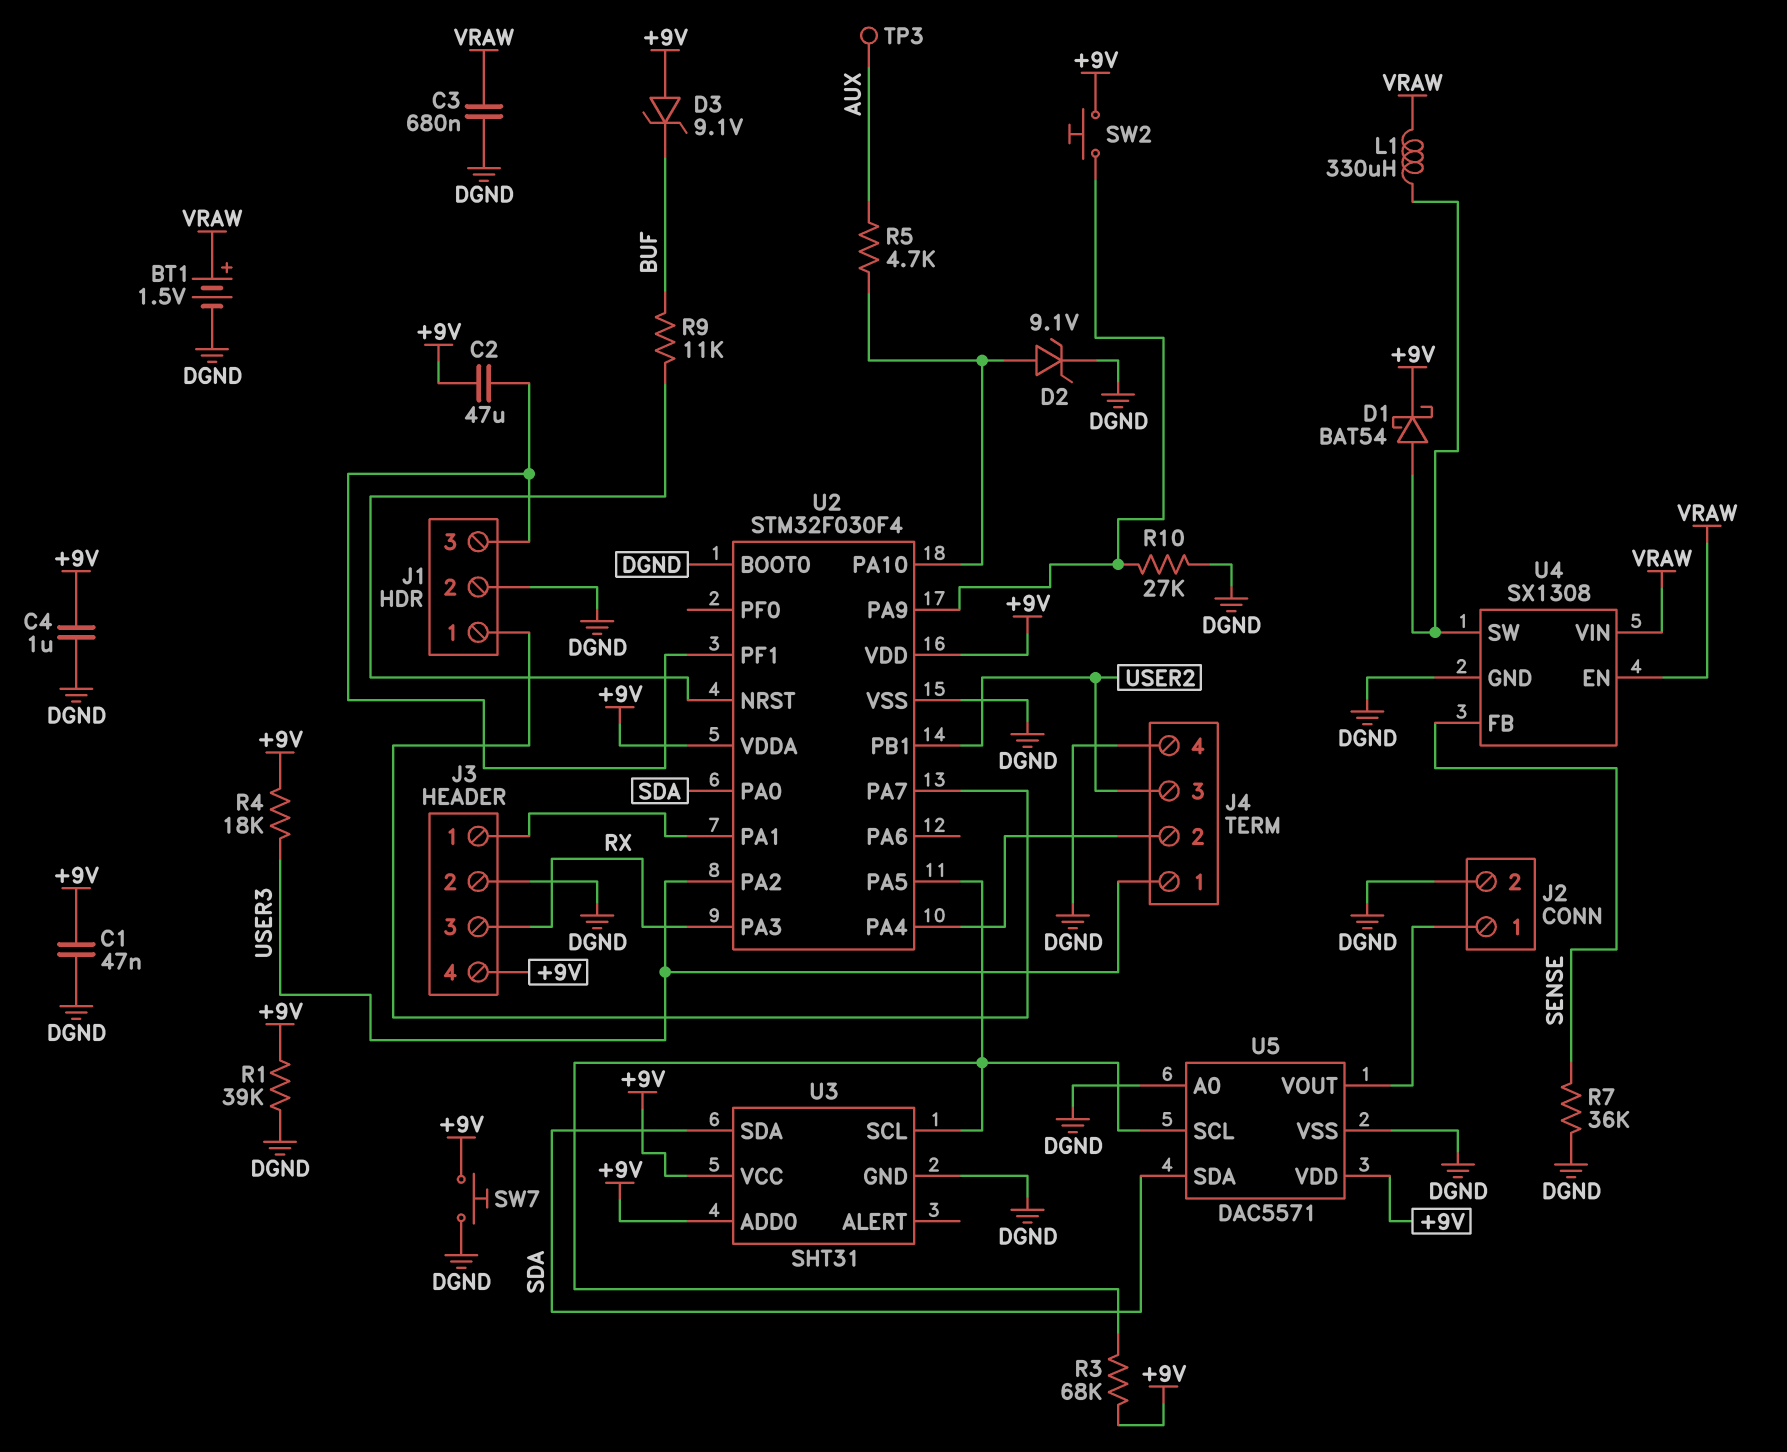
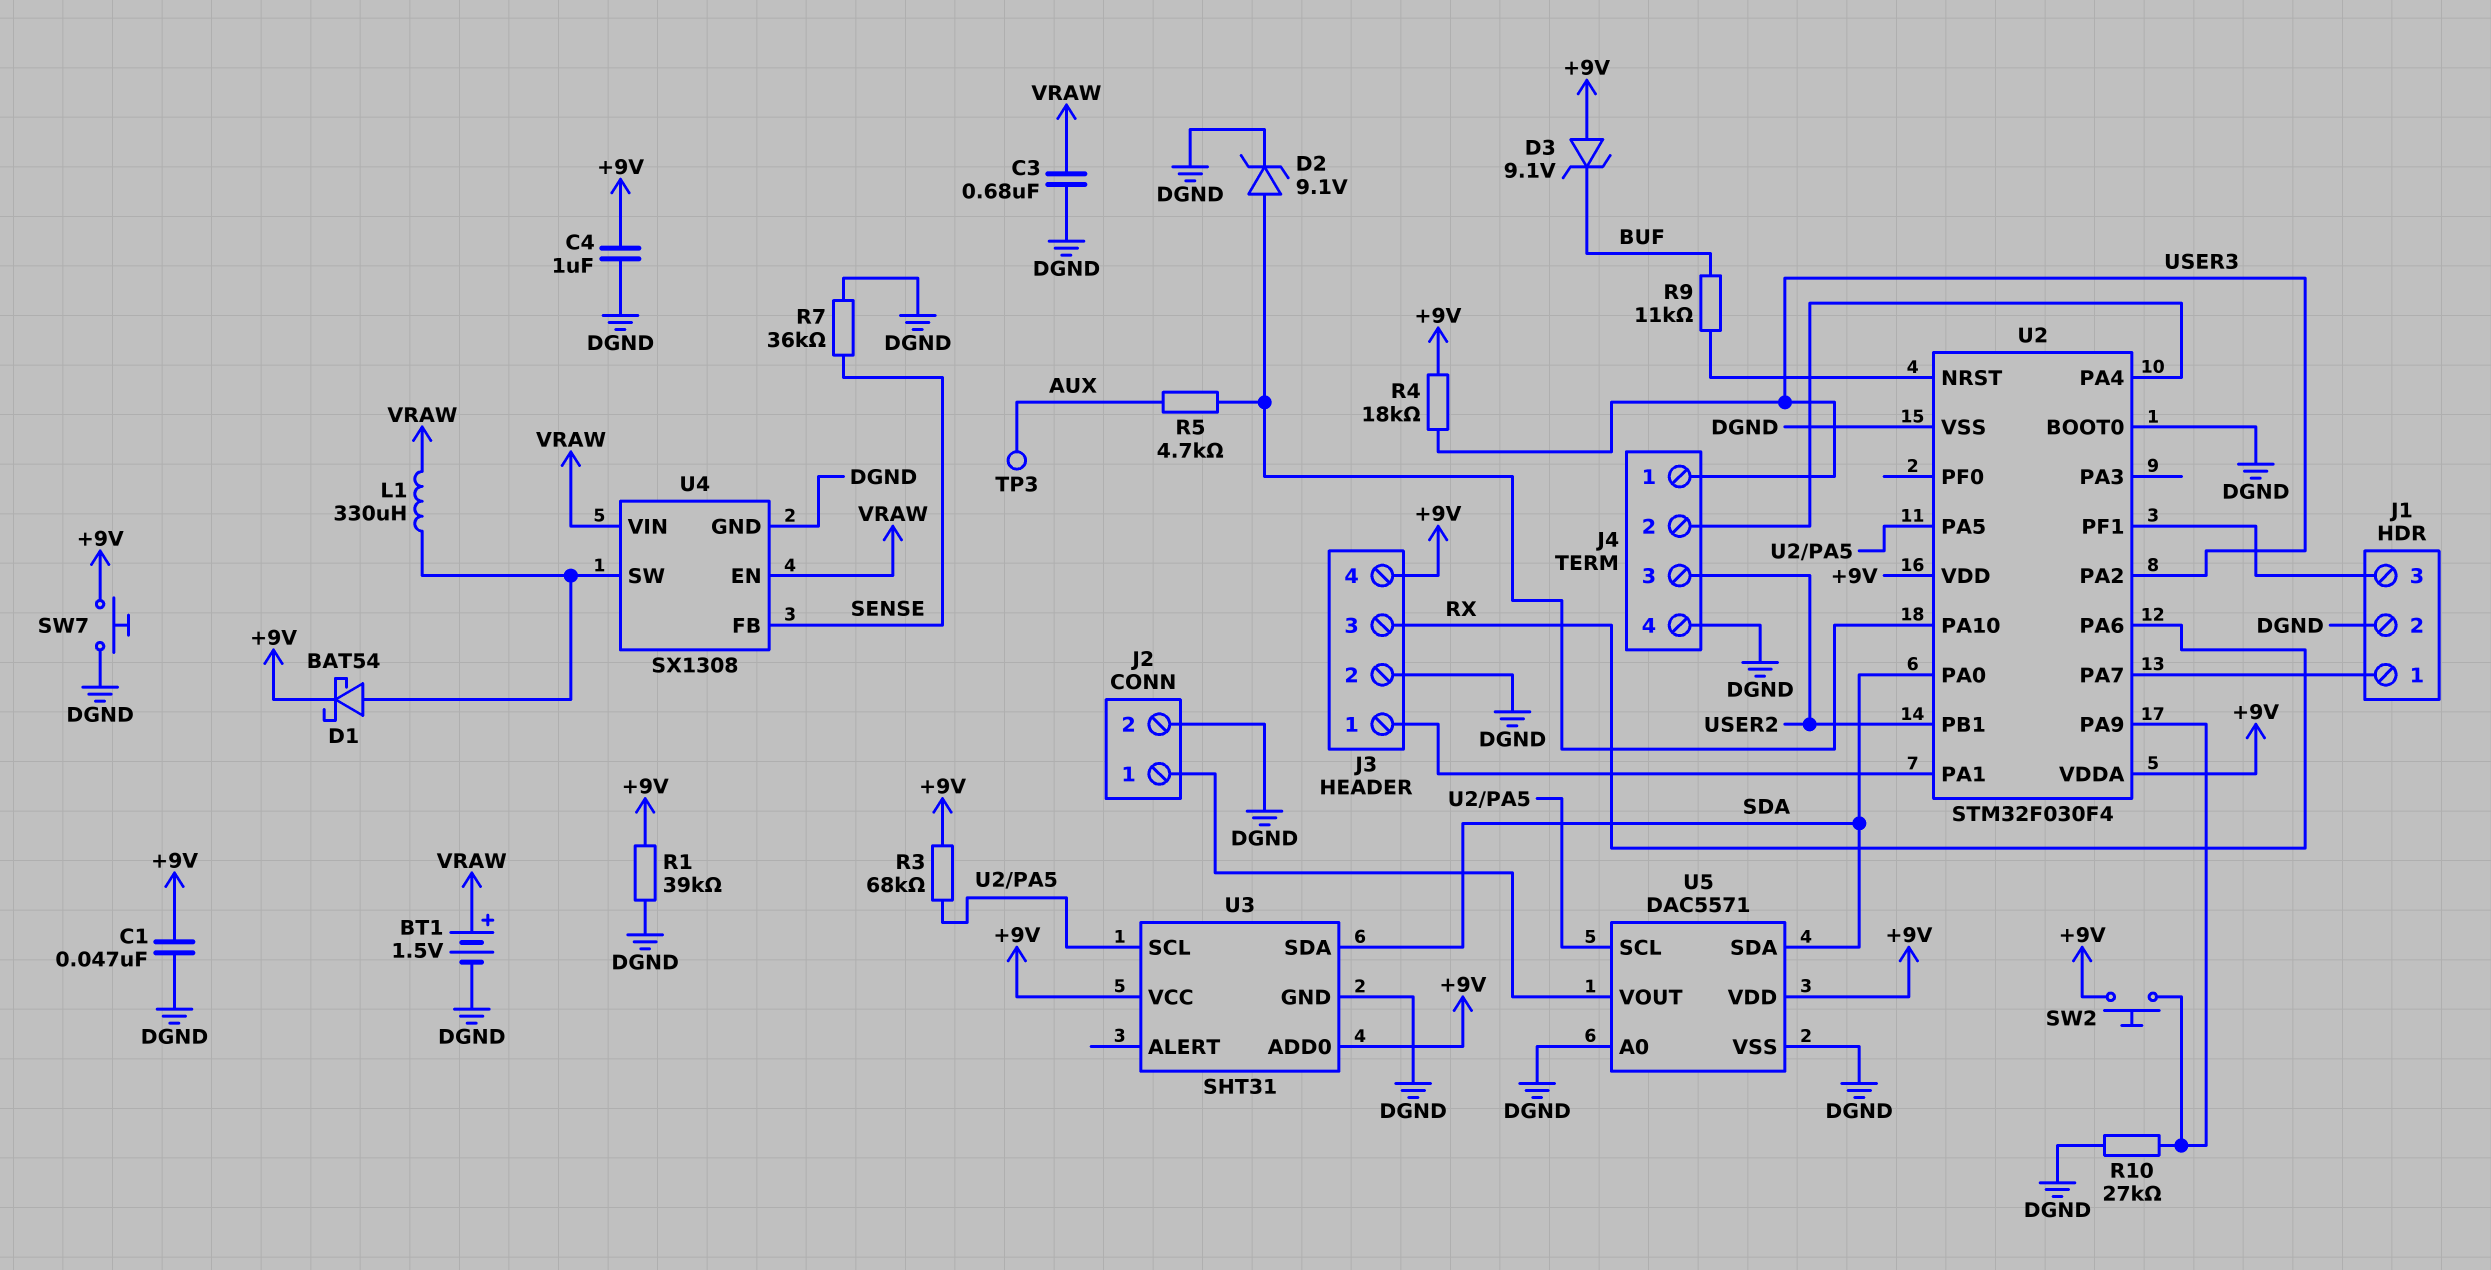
C2: 47uF (+9V, J1/3) -> none
U2 pin PA3: RX -> none
U2 pin PA6: none -> RX

